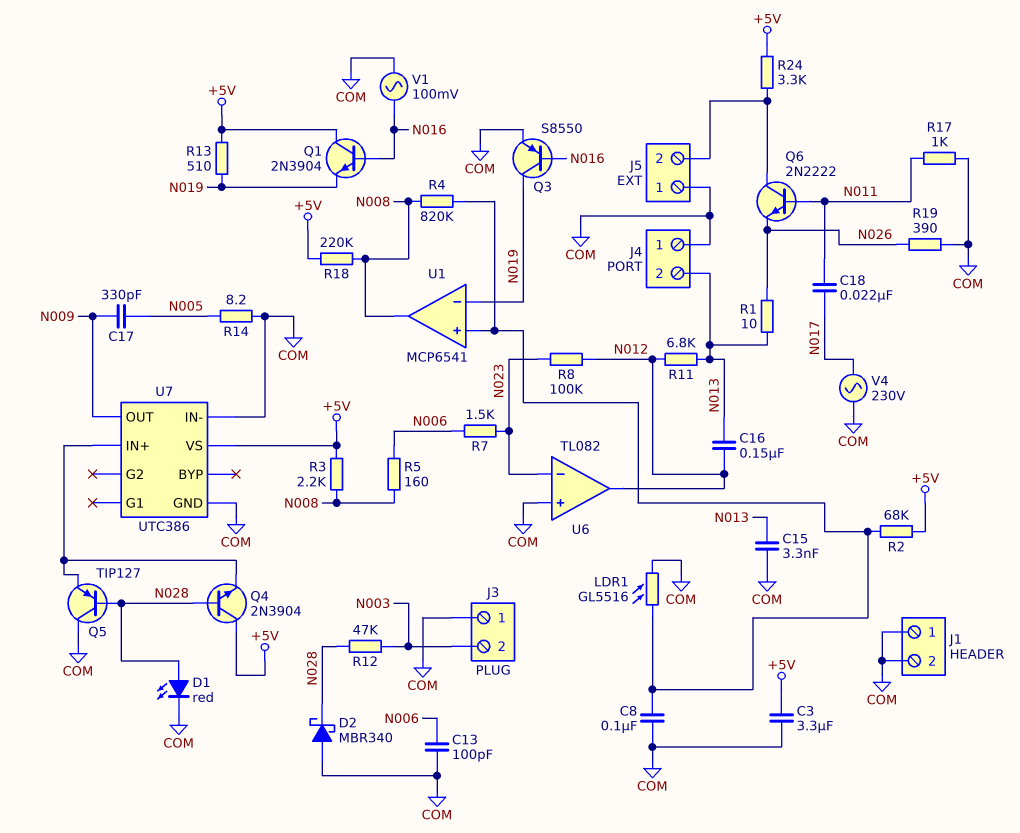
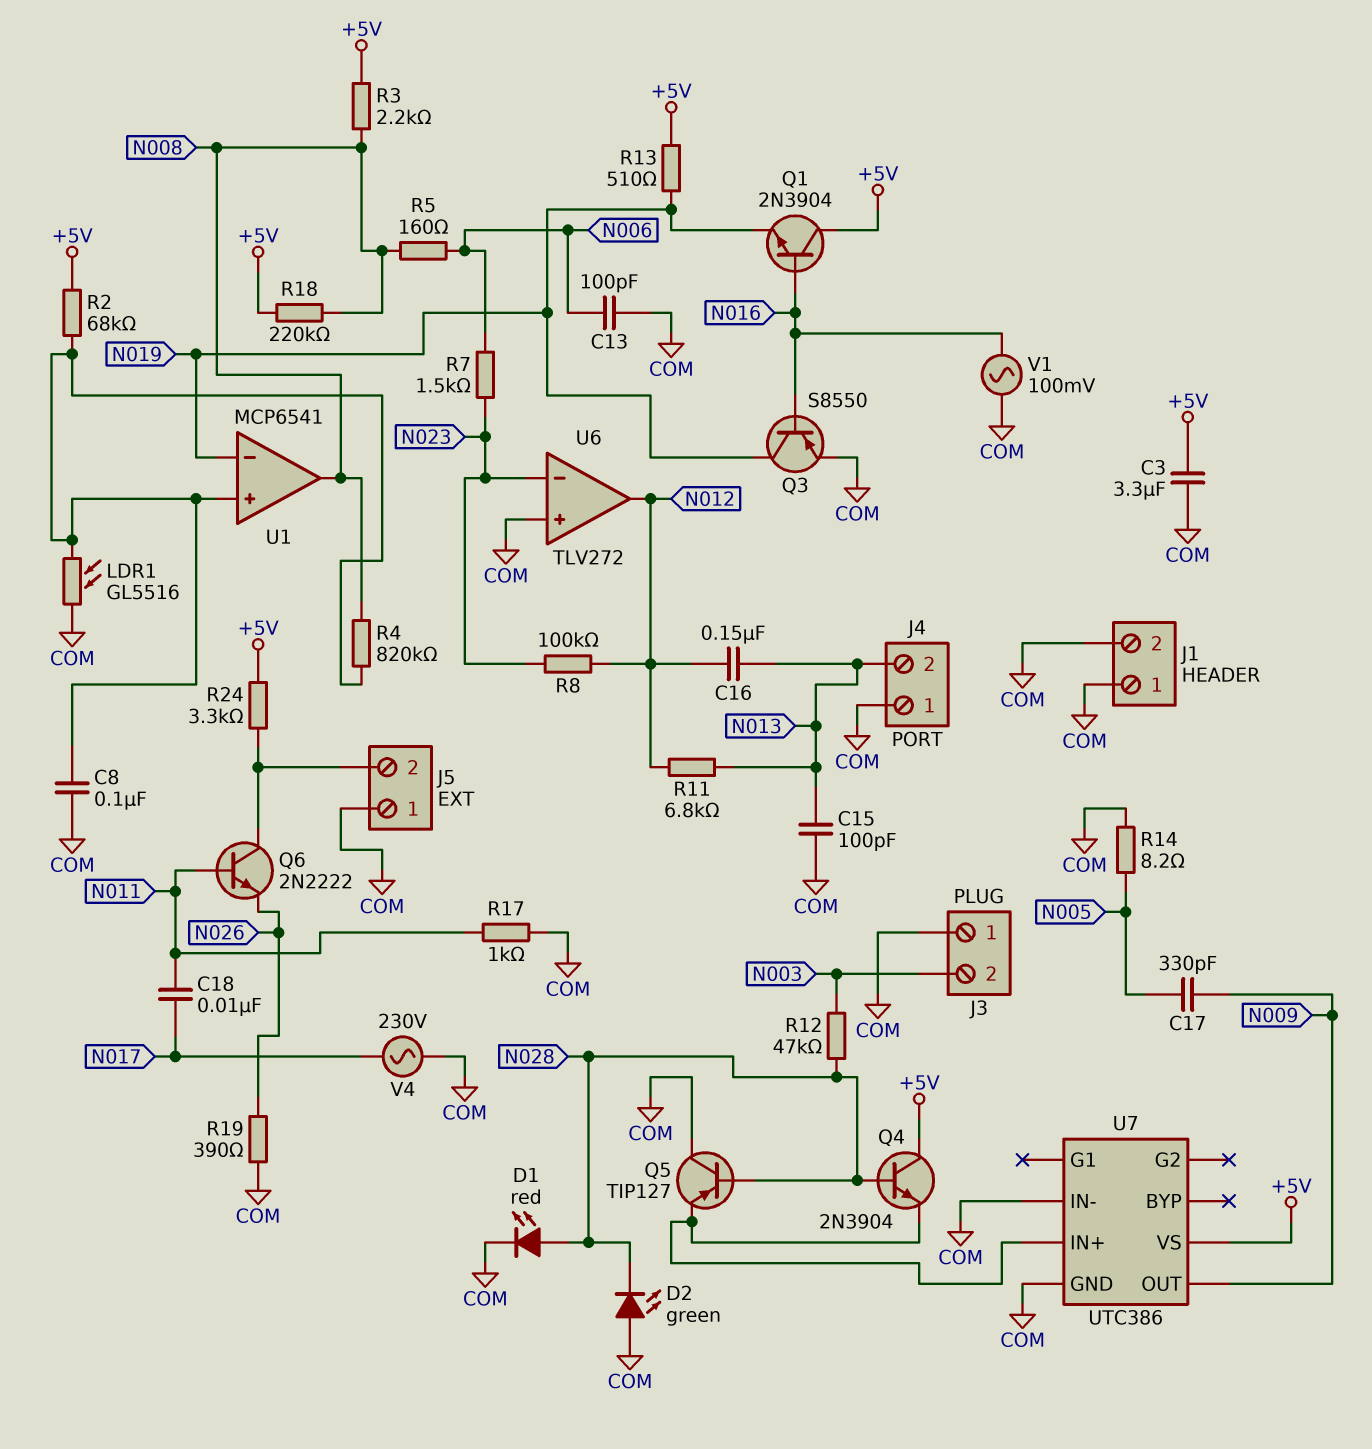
C15: 3.3nF (COM, N013) -> 100pF (COM, N013)
C18: 22nF (N011, N017) -> 10nF (N011, N017)
D2: schottky MBR340 (A COM, K N028) -> LED green (A COM, K N028)
R1: 10 (N013, N026) -> none
U6: TL082 -> TLV272

